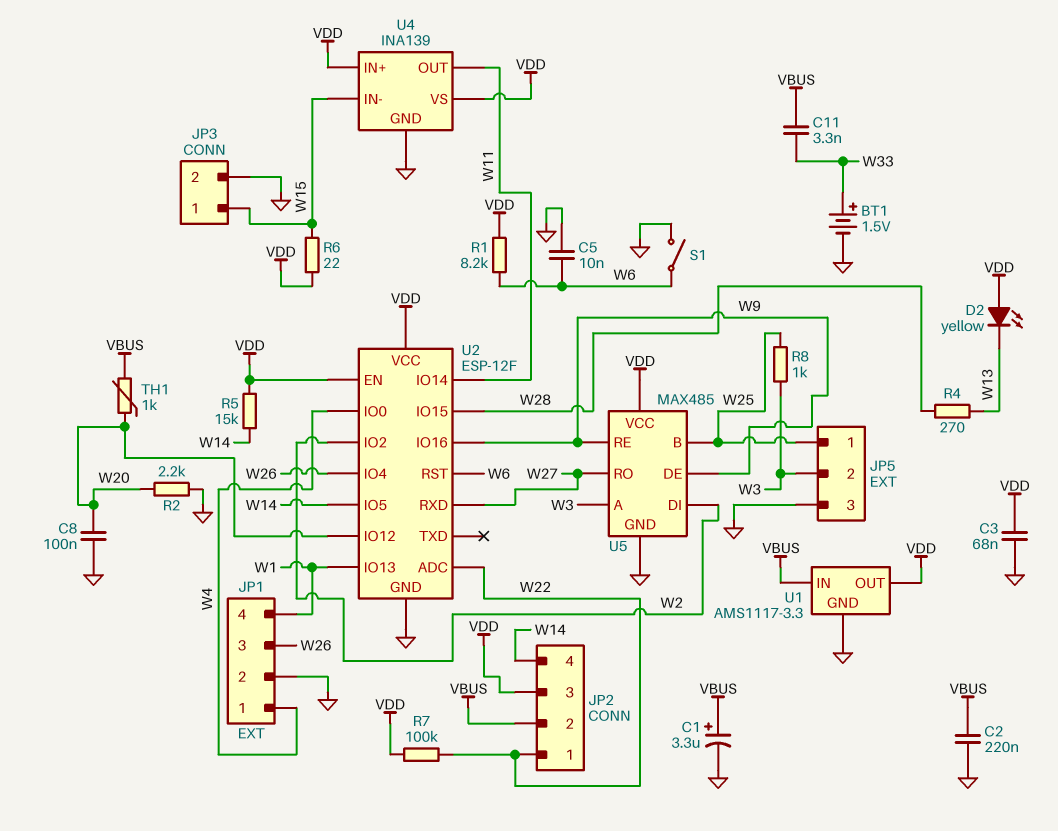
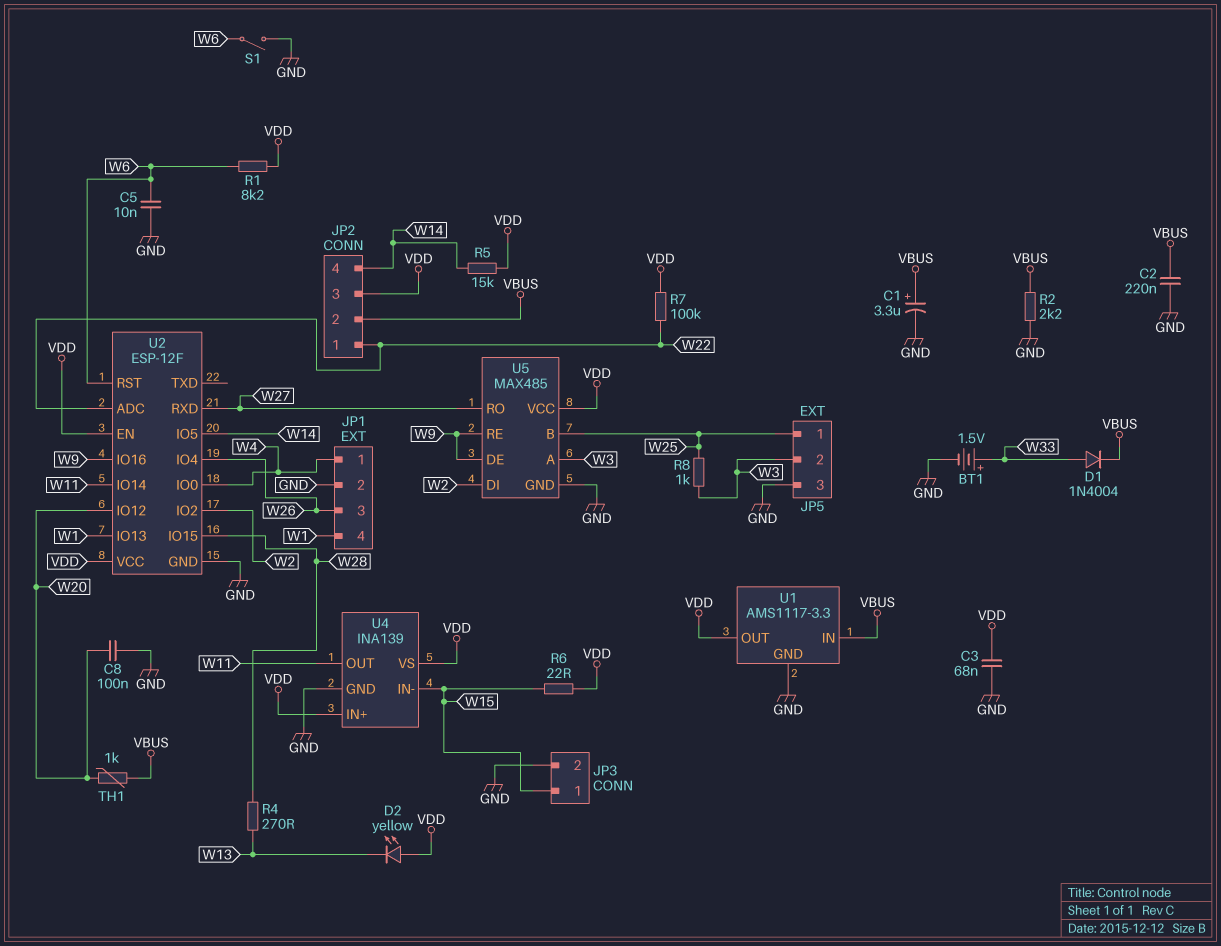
C11: 3.3nF (VBUS, W33) -> none
D1: none -> diode 1N4004 (A W33, K VBUS)
R2: 2.2k (GND, W20) -> 2.2k (GND, VBUS)

